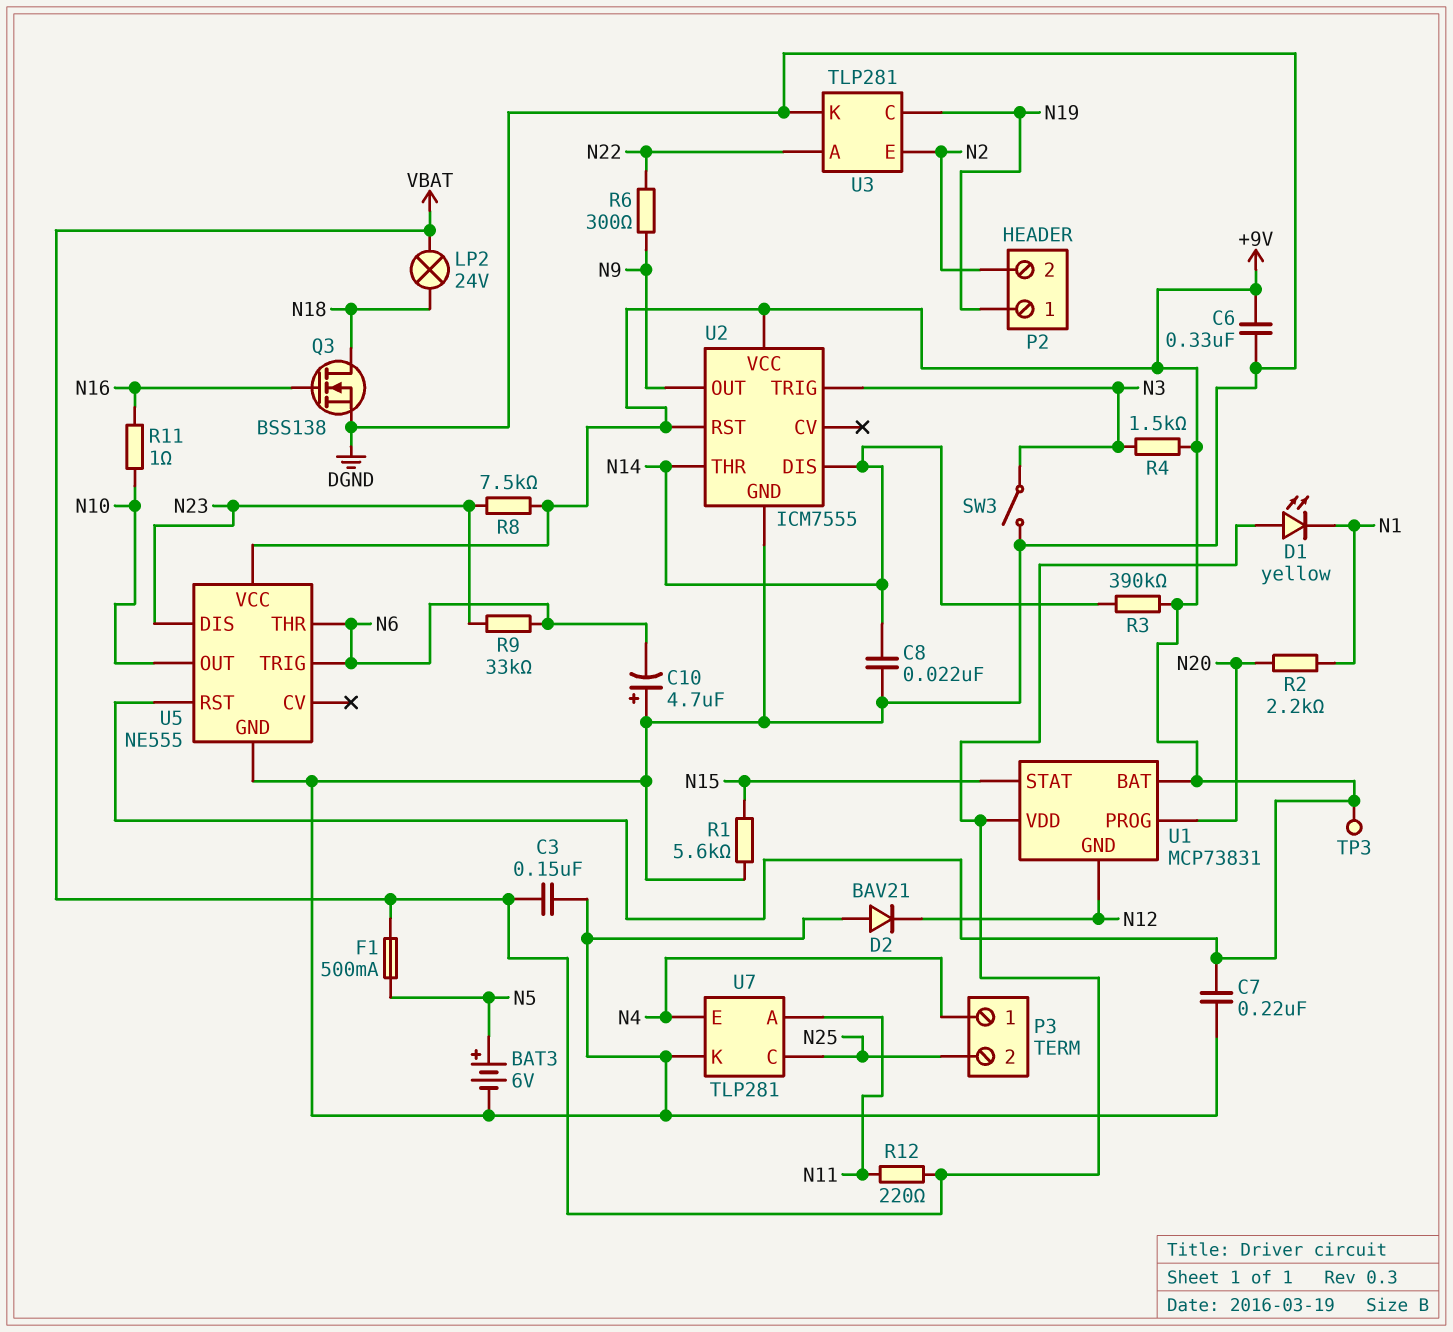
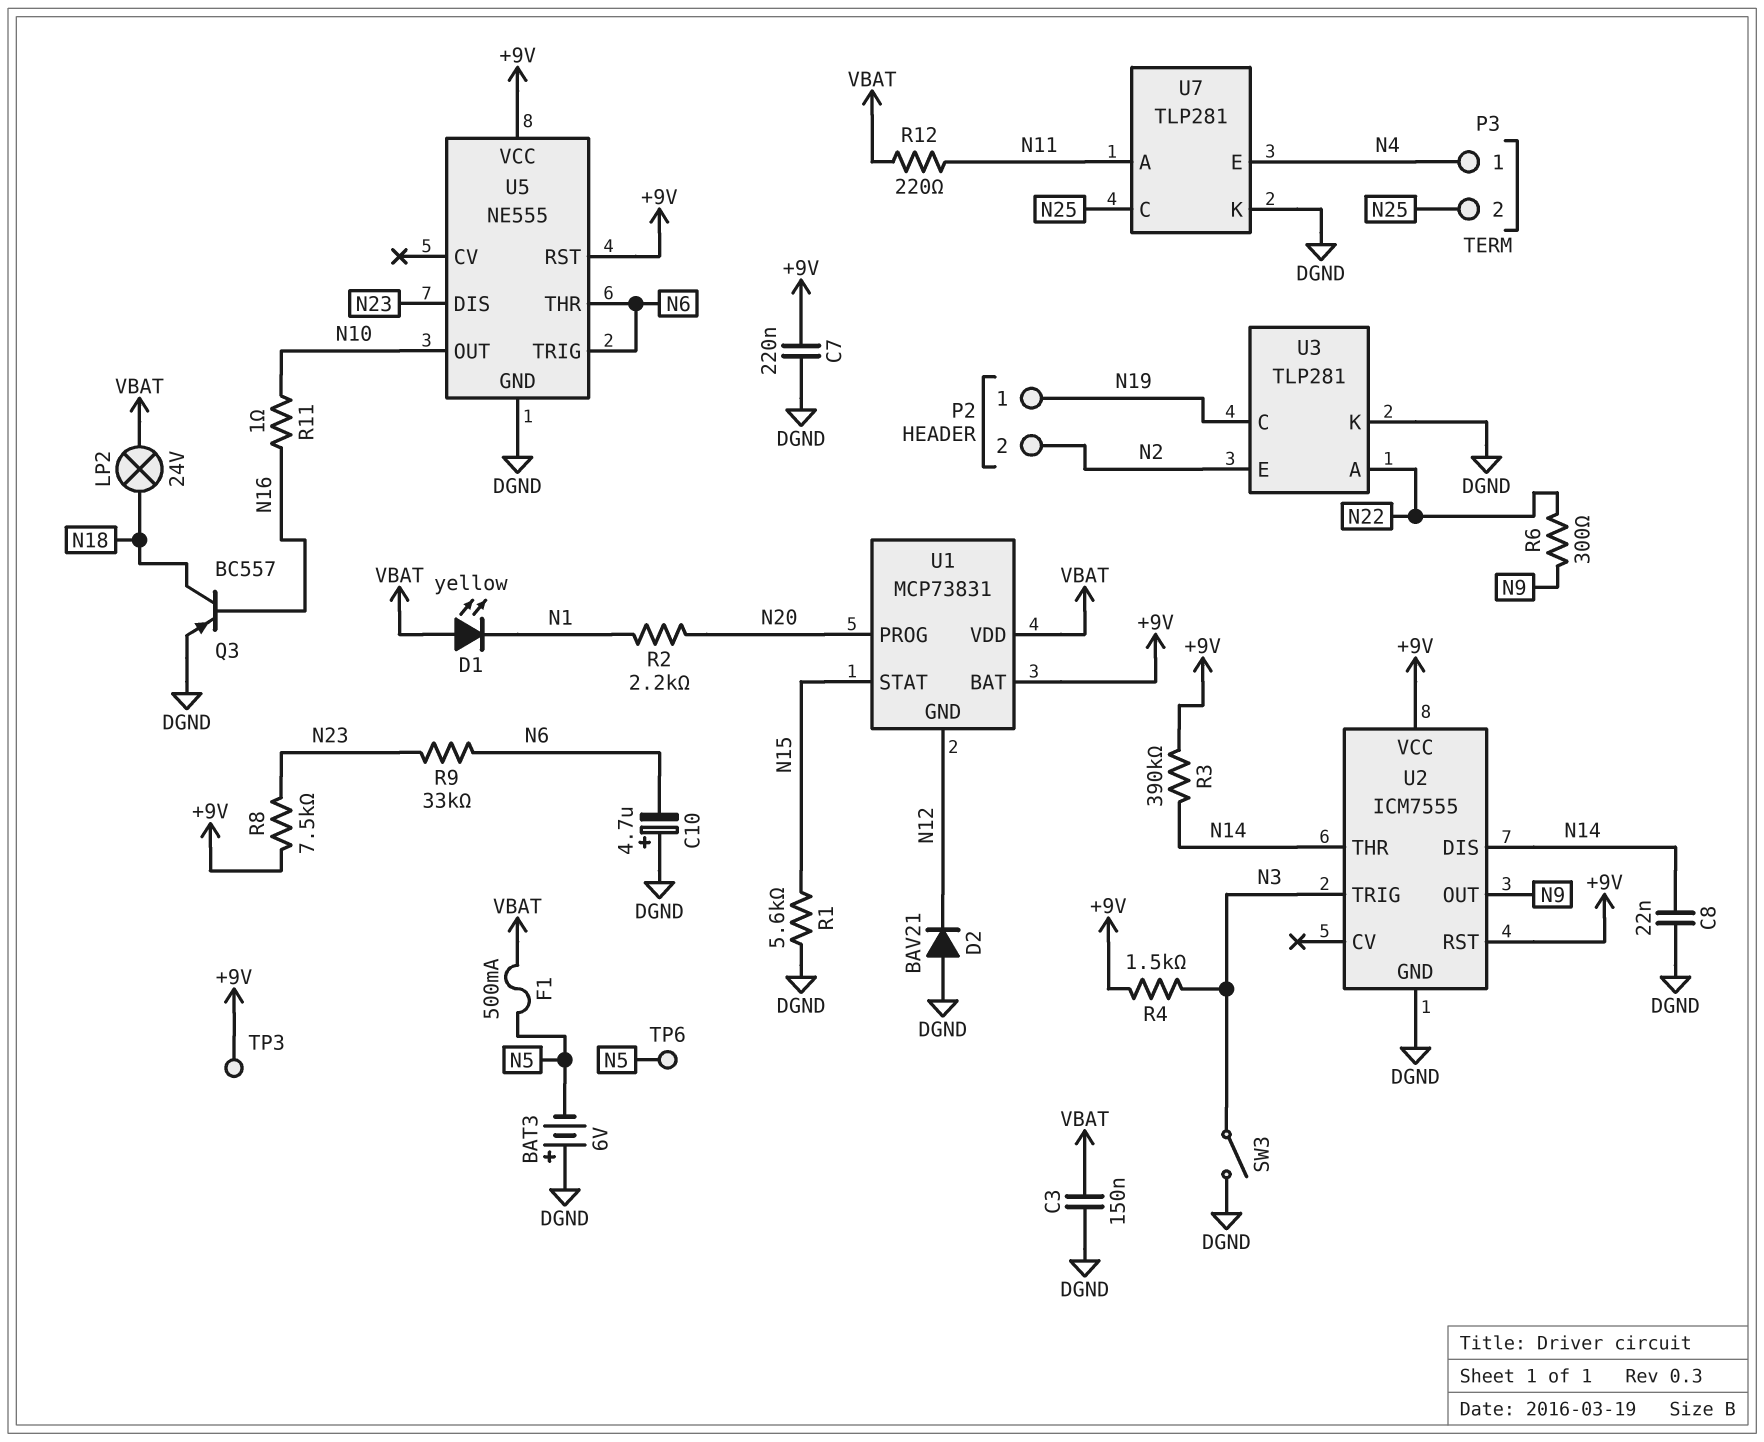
BAT3: 6V (plus N5, minus DGND) -> 6V (plus DGND, minus N5)
C6: 330nF (+9V, DGND) -> none
Q3: NMOS BSS138 (G N16, D N18, S DGND) -> PNP BC557 (B N16, C N18, E DGND)
TP6: none -> test point (N5)

